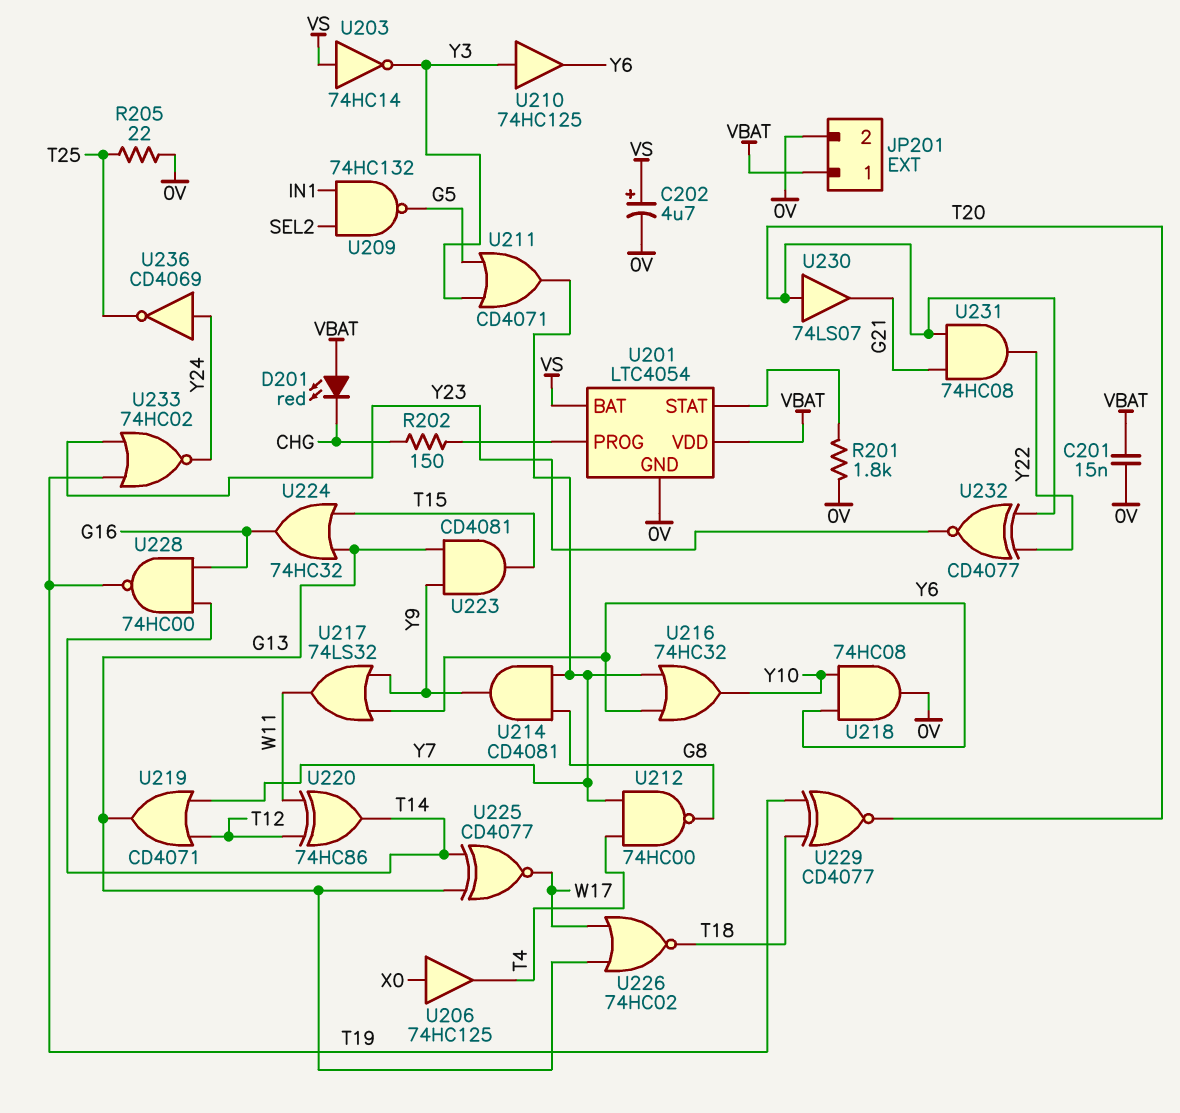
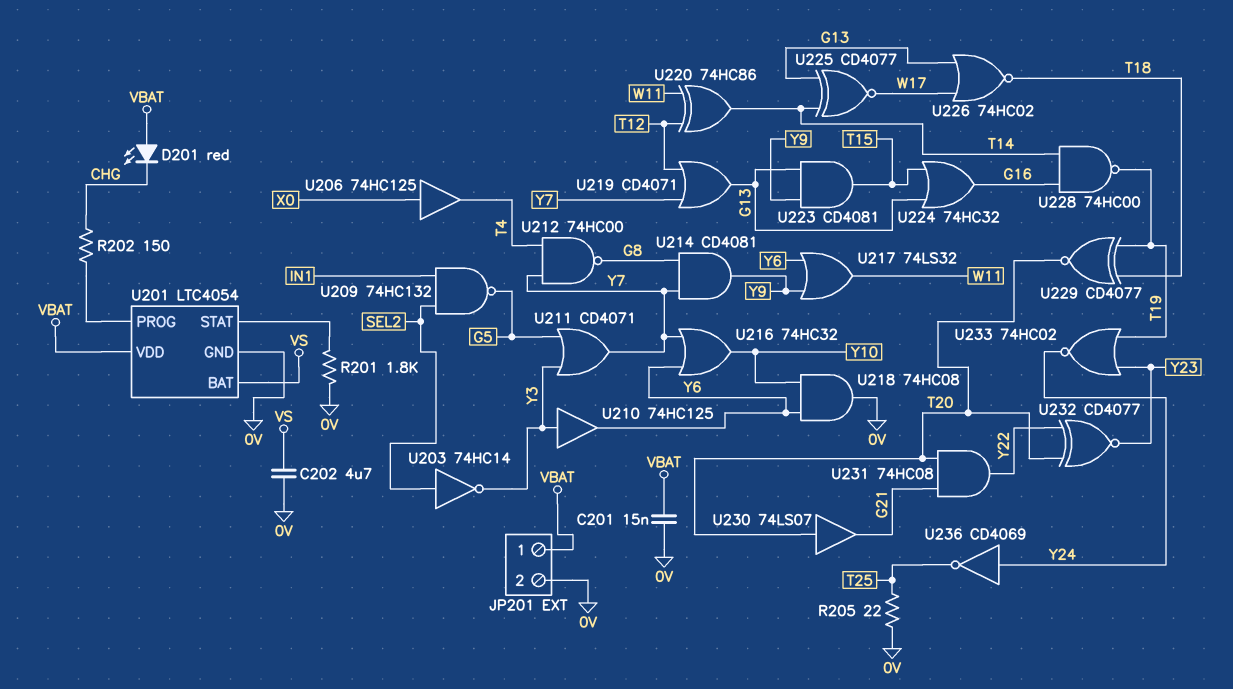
C202: 4.7uF (plus VS, minus 0V) -> 4.7uF (0V, VS)
U203: NOT 74HC14 (in VS, out Y3) -> NOT 74HC14 (in SEL2, out Y3)

